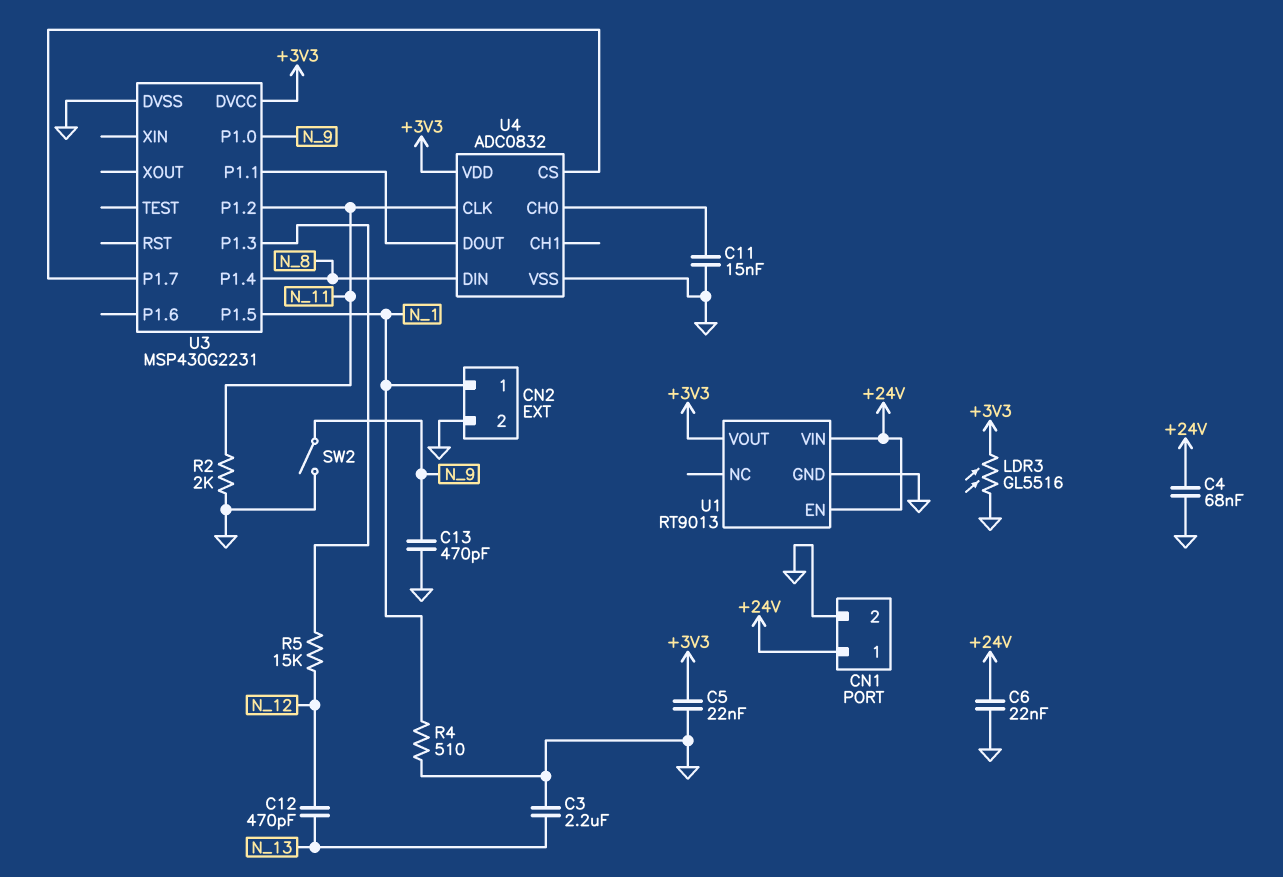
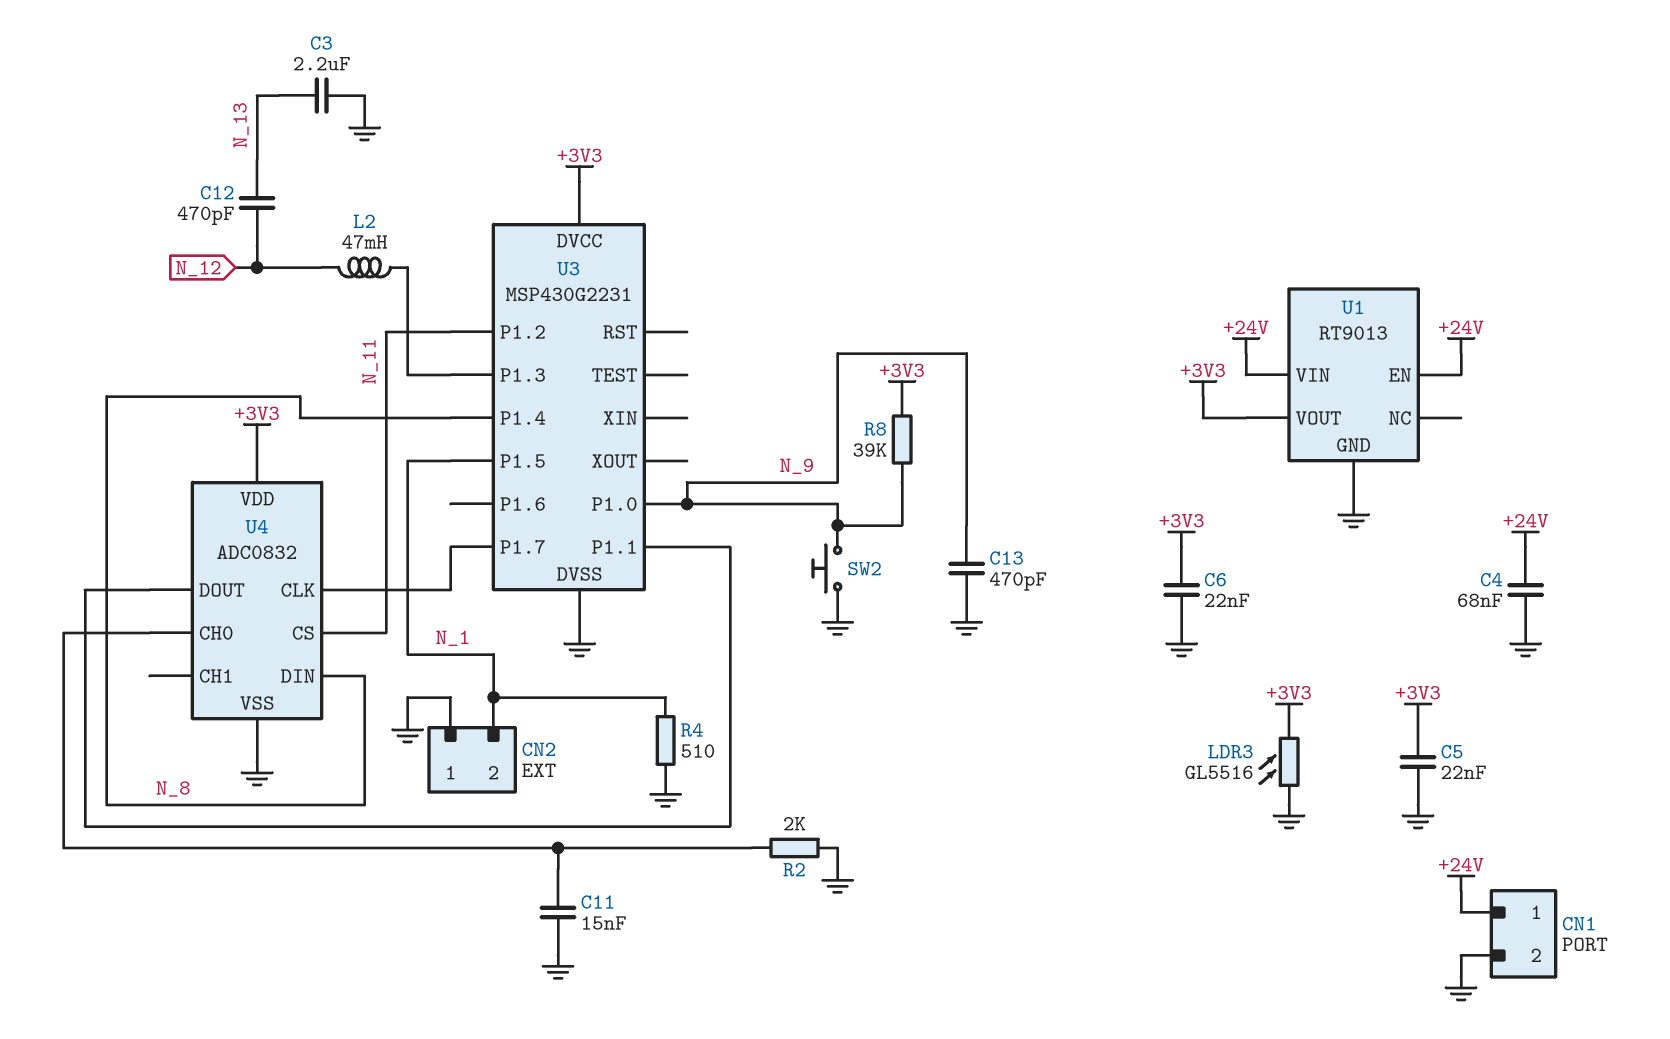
C6: 22nF (+24V, GND) -> 22nF (+3V3, GND)
CN2 pin 1: N_1 -> GND
CN2 pin 2: GND -> N_1
L2: none -> 47mH (N_12, U3/P1.3)
R2: 2k (GND, N_11) -> 2k (GND, U4/CH0)
R5: 15k (N_12, U3/P1.3) -> none
R8: none -> 39k (+3V3, N_9)
SW2: switch (GND, N_9) -> button (GND, N_9)
U4 pin CLK: N_11 -> U3/P1.7
U4 pin CS: U3/P1.7 -> N_11

